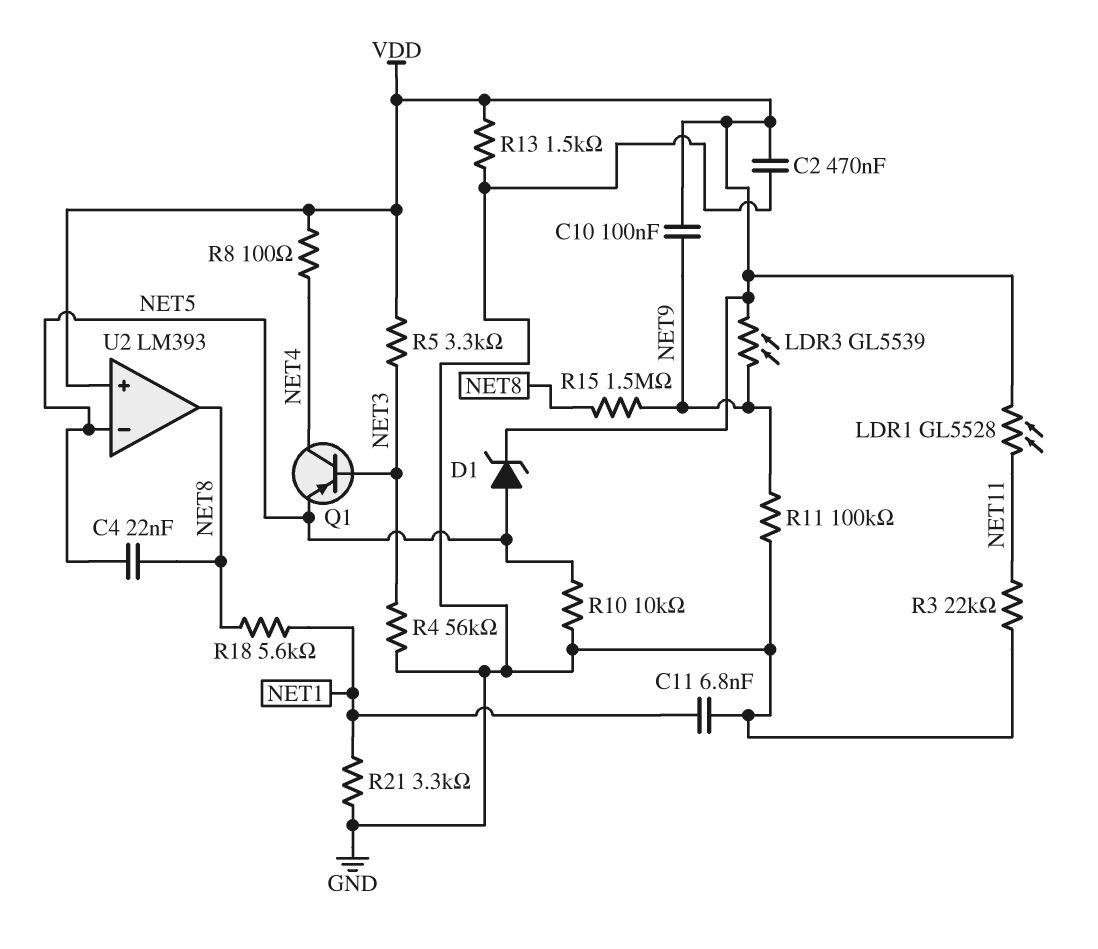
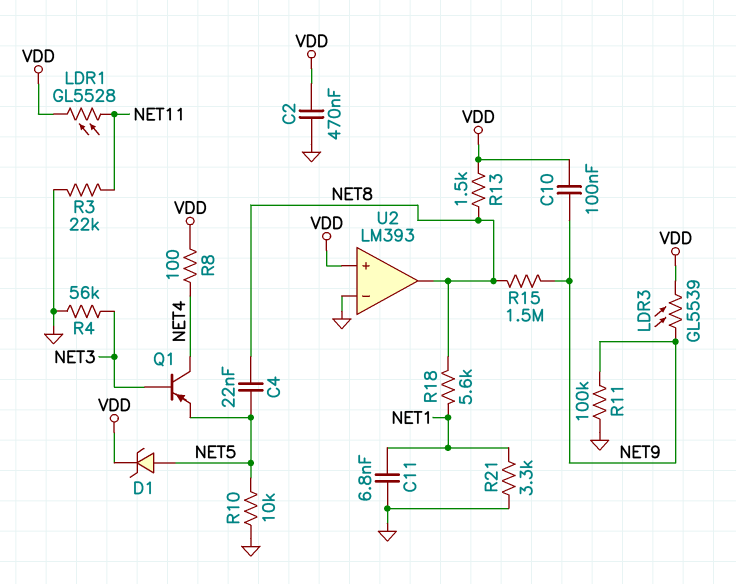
R5: 3.3k (NET3, VDD) -> none
R13: 1.5k (GND, VDD) -> 1.5k (NET8, VDD)
U2 pin in-: NET5 -> GND

